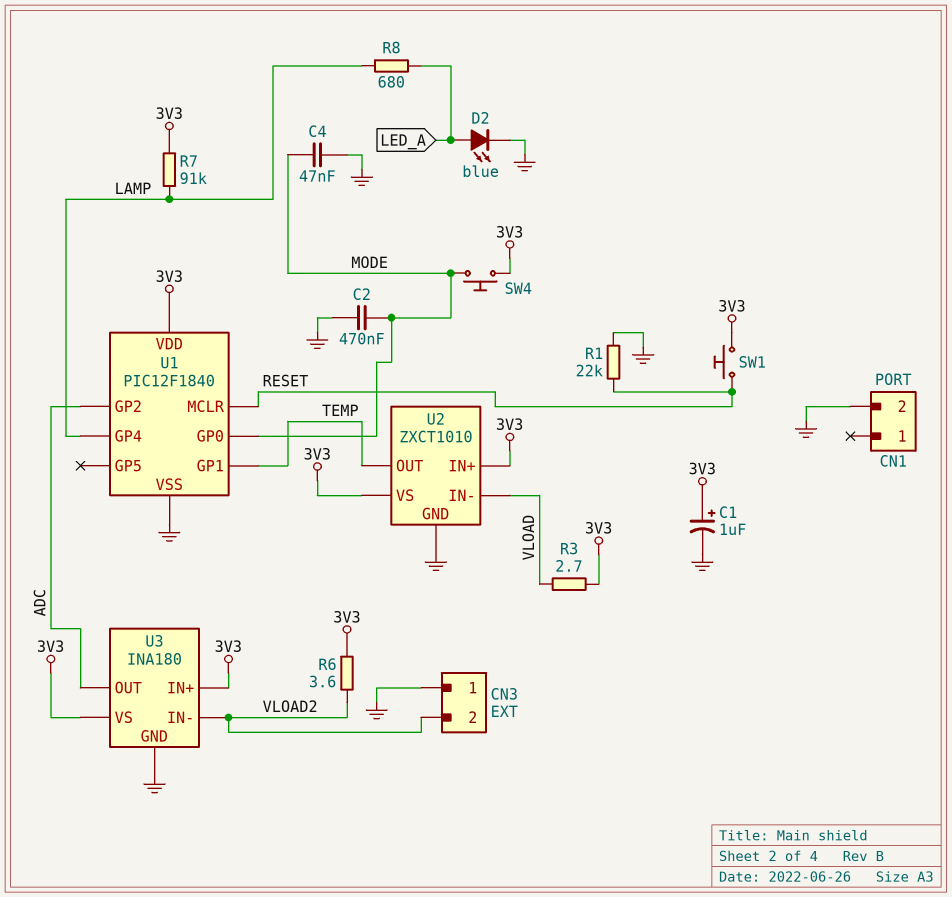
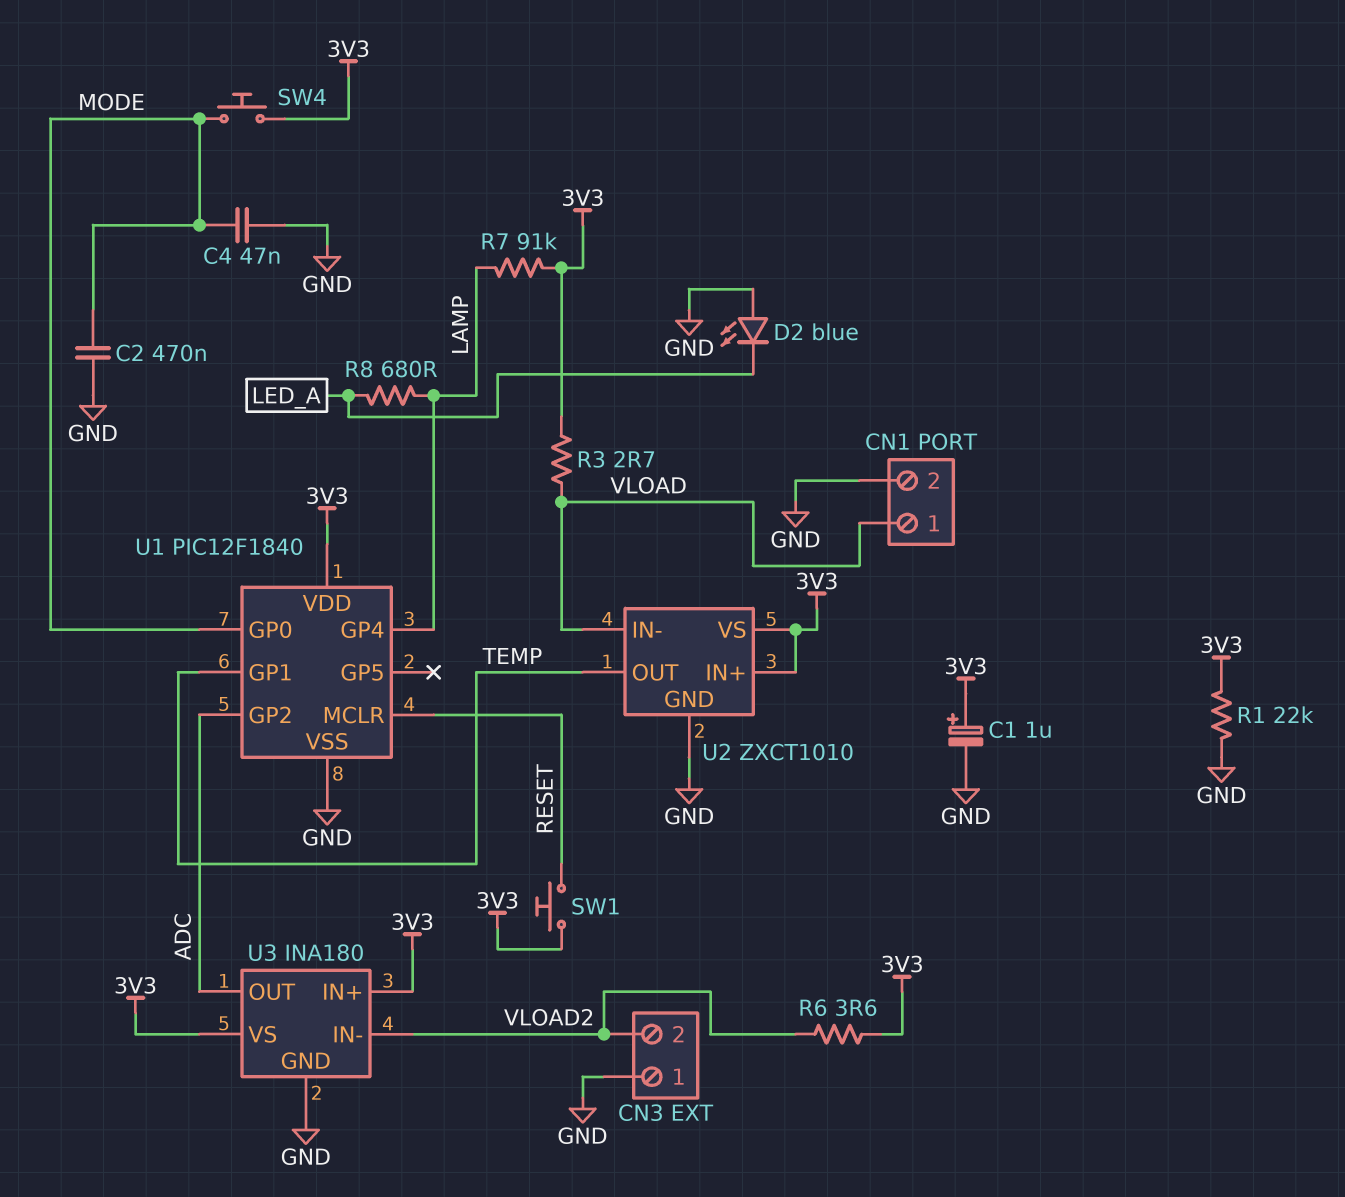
CN1 pin 1: none -> VLOAD
D2: LED blue (A LED_A, K GND) -> LED blue (A GND, K LED_A)
R1: 22k (GND, RESET) -> 22k (3V3, GND)

